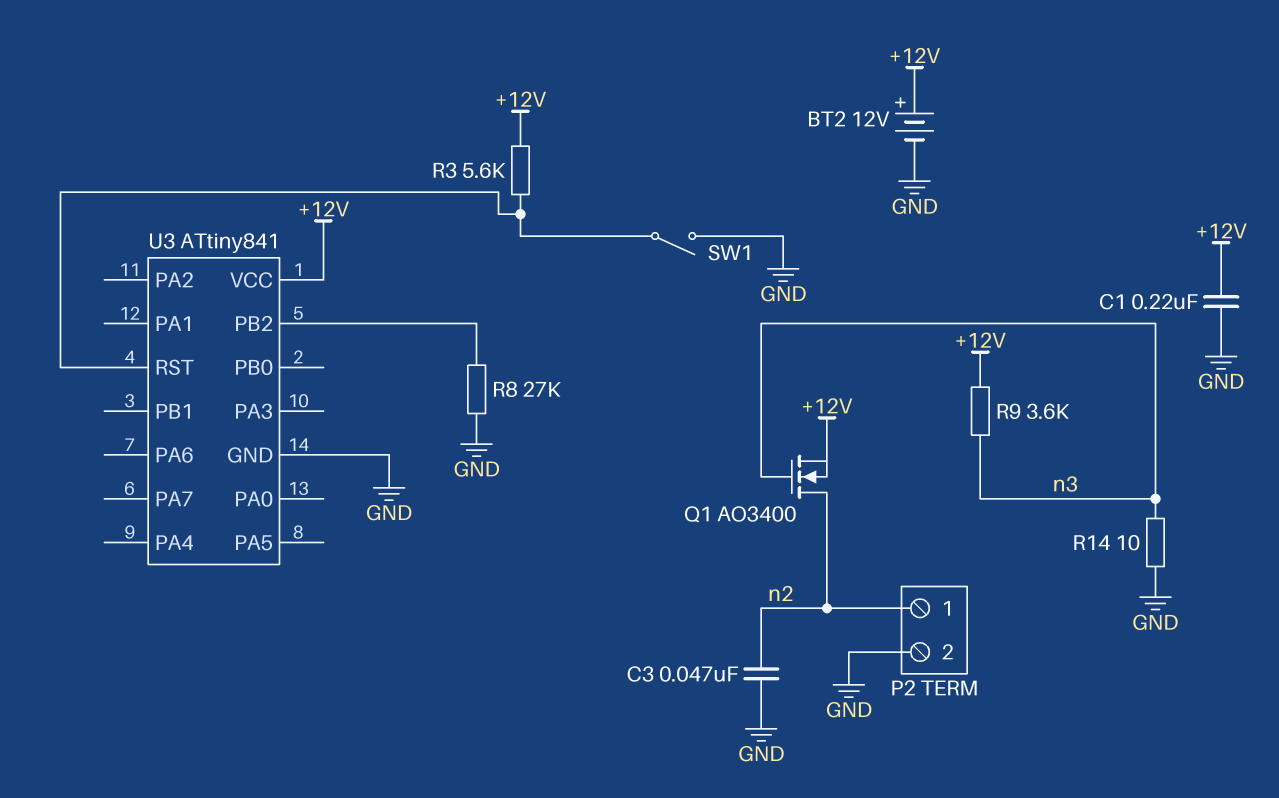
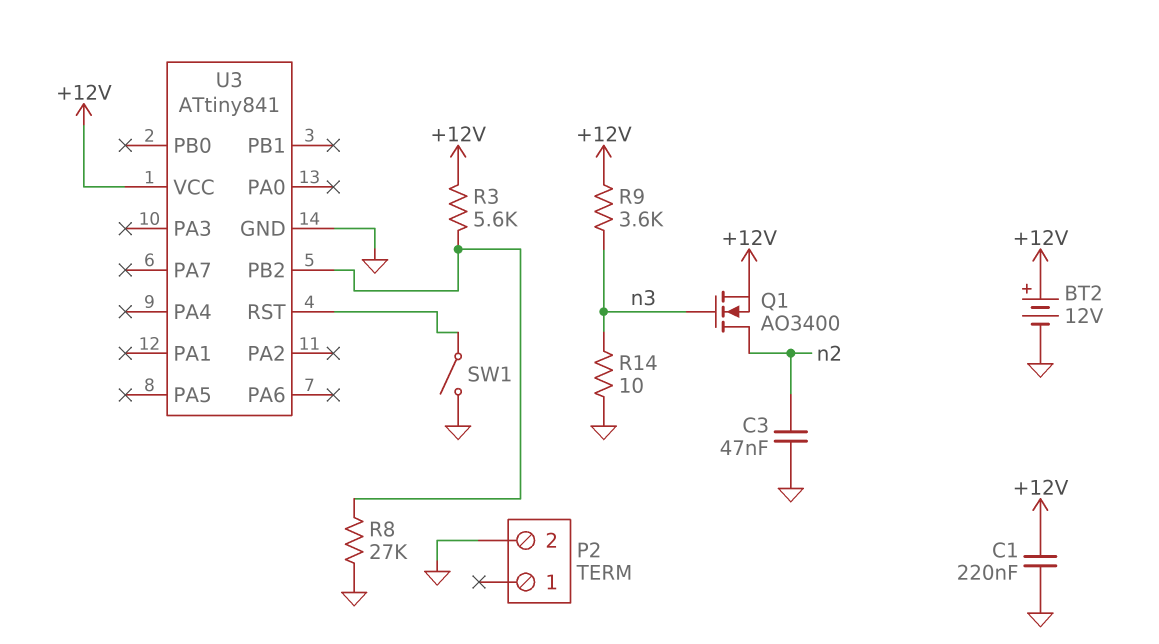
P2 pin 1: n2 -> none
R3: 5.6k (+12V, U3/RST) -> 5.6k (+12V, U3/PB2)

